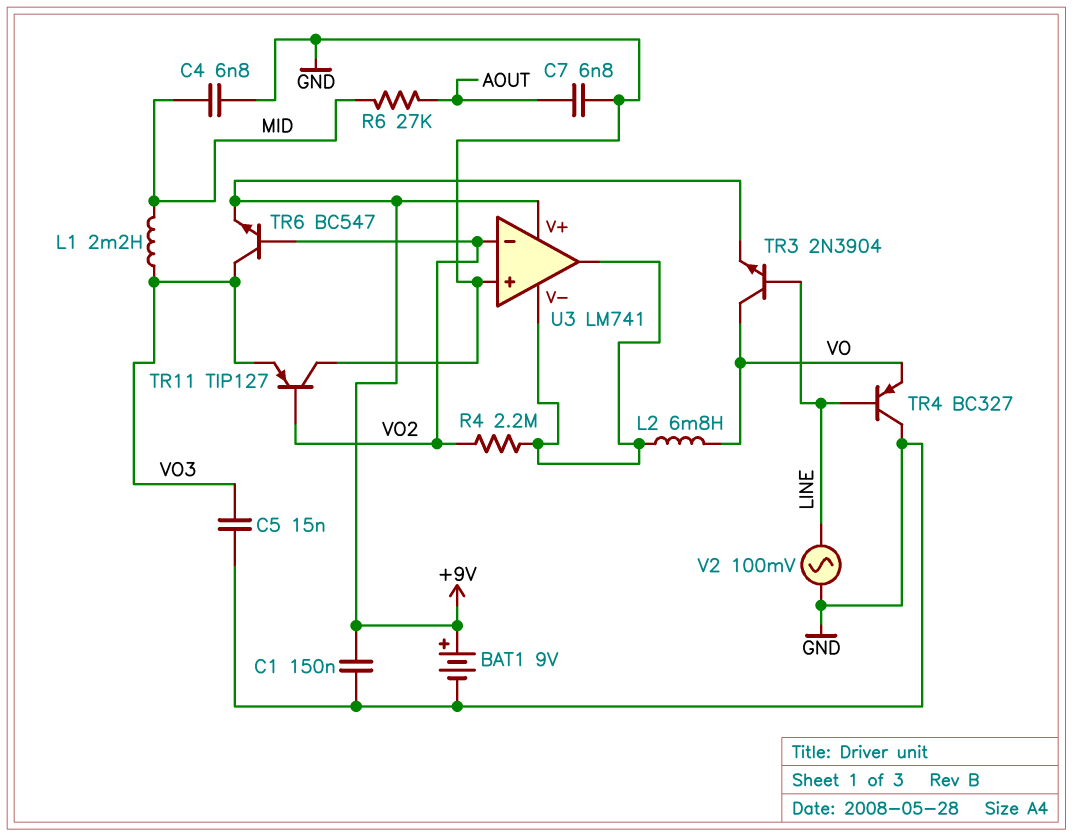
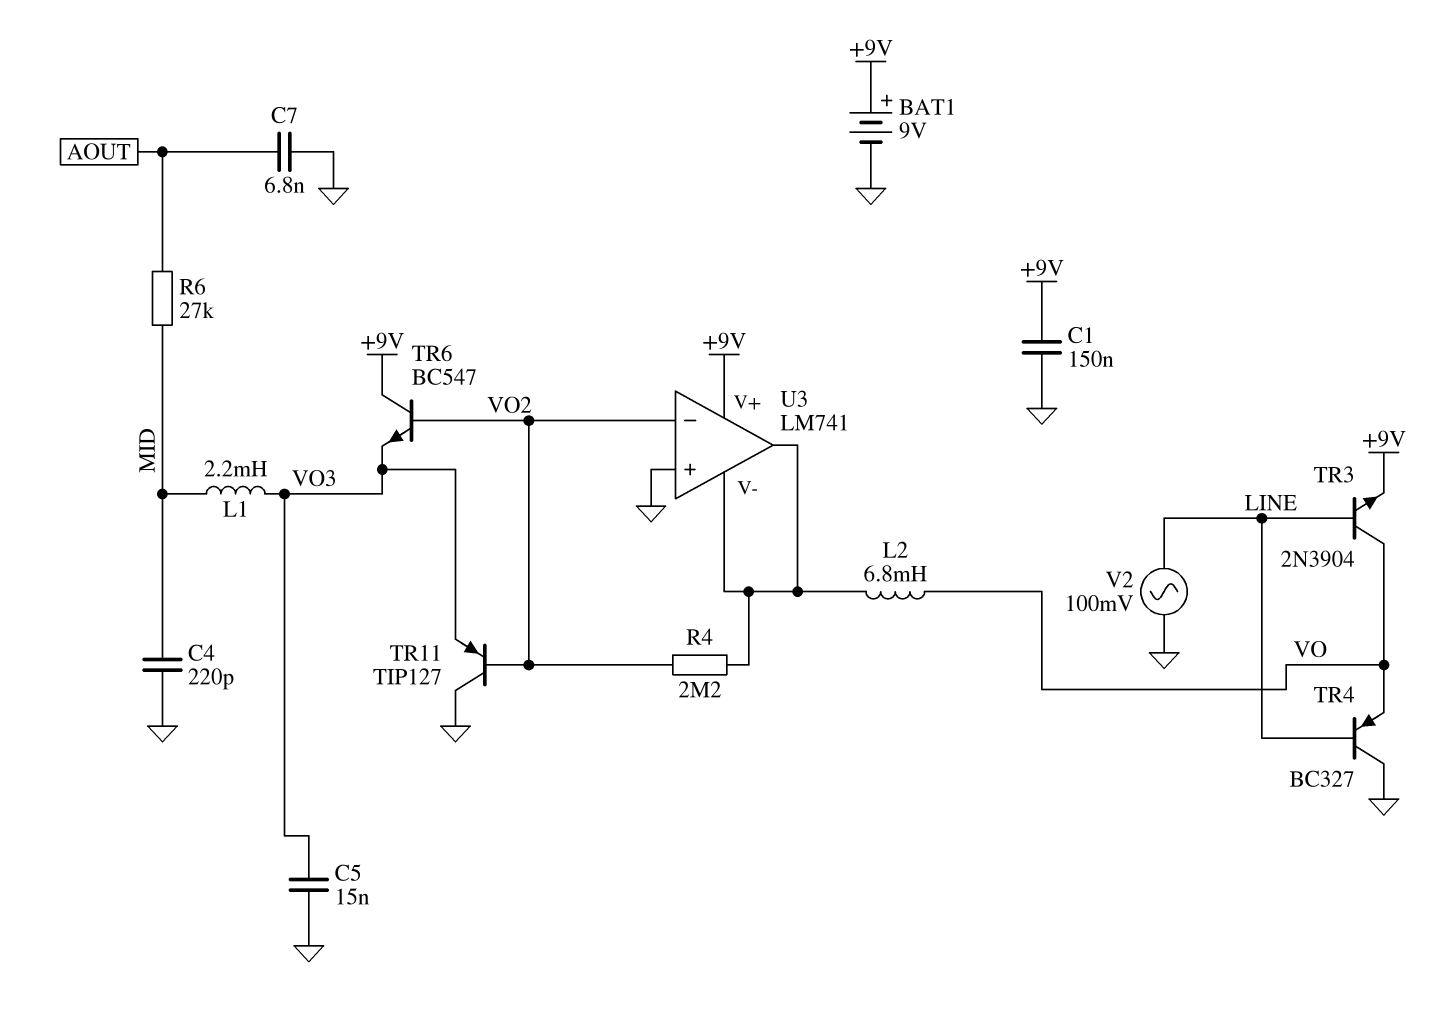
C4: 6.8nF (GND, MID) -> 220pF (GND, MID)
TR6: NPN BC547 (B VO2, C VO3, E +9V) -> NPN BC547 (B VO2, C +9V, E VO3)

